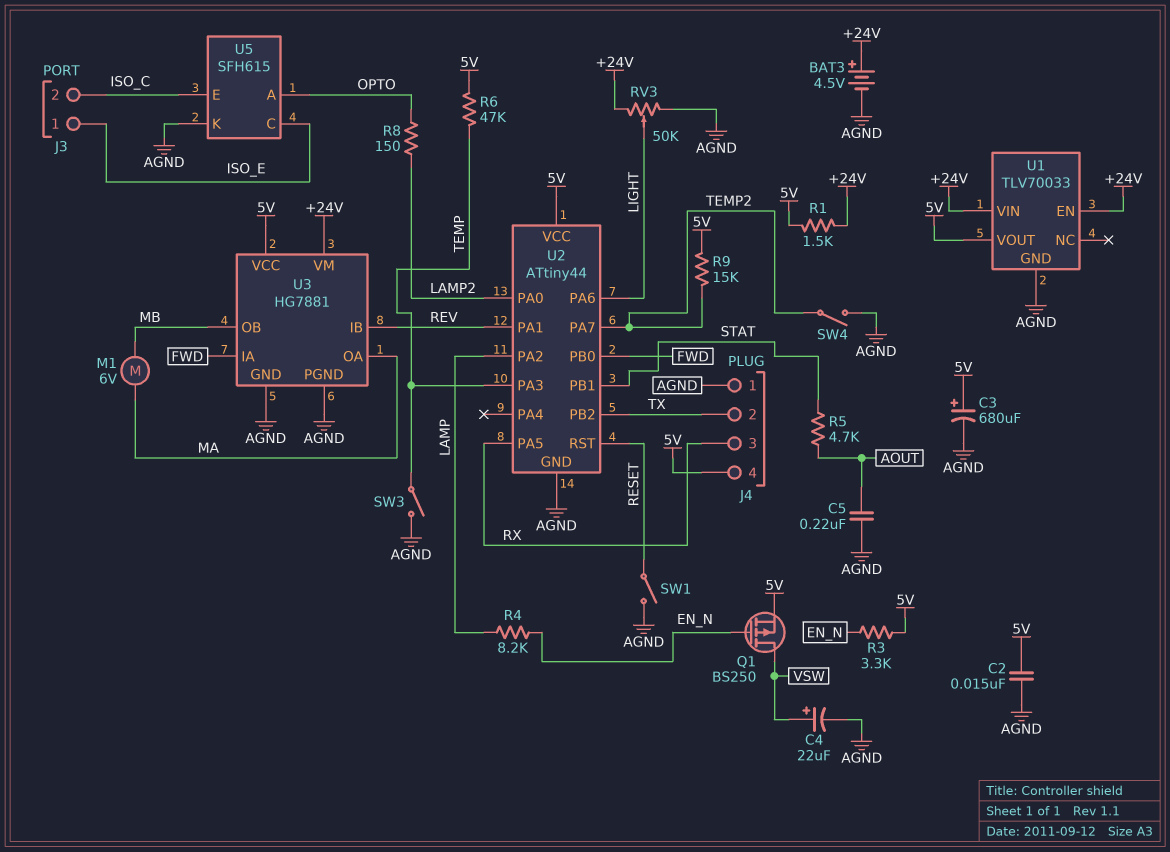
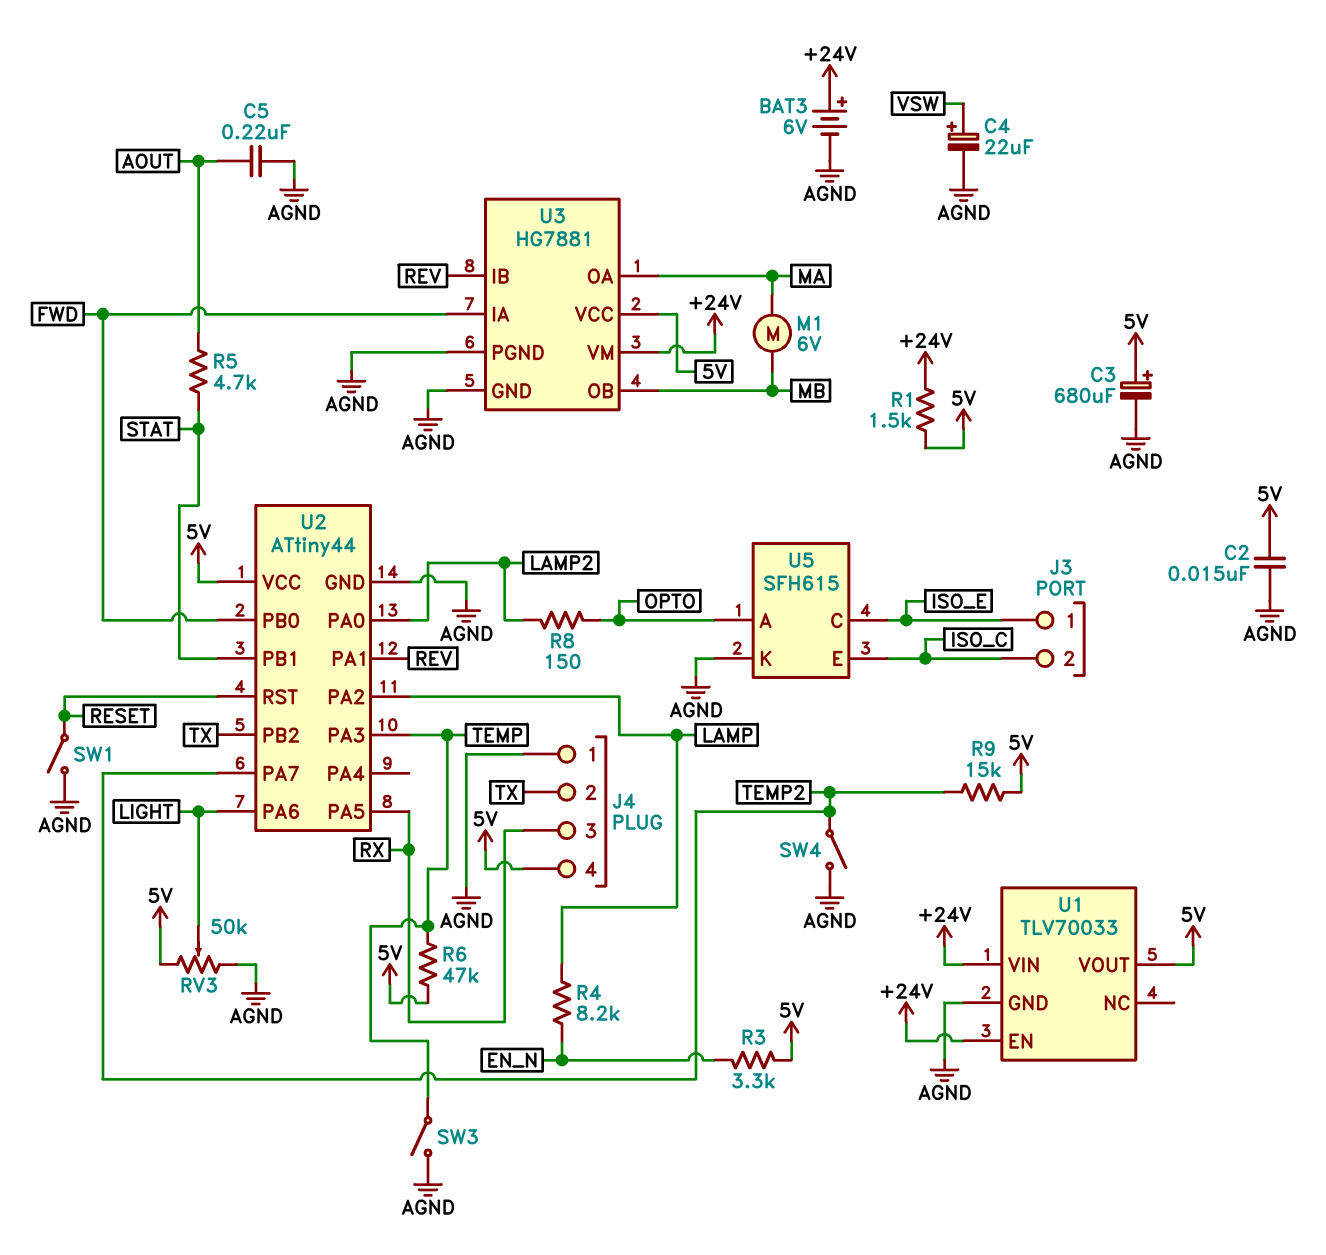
BAT3: 4.5V (plus +24V, minus AGND) -> 6V (plus +24V, minus AGND)
Q1: PMOS BS250 (G EN_N, D VSW, S 5V) -> none
RV3: 50k (+24V, AGND, wiper LIGHT) -> 50k (5V, AGND, wiper LIGHT)

